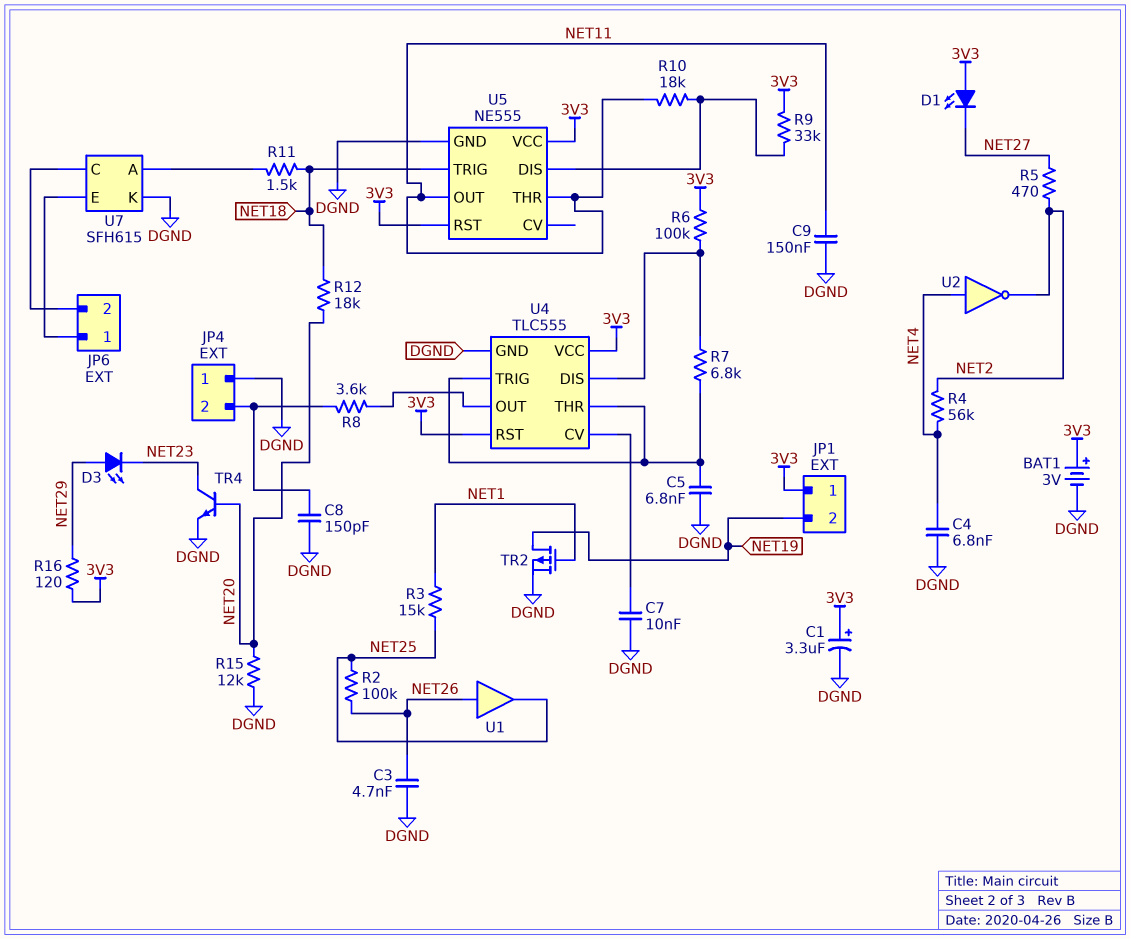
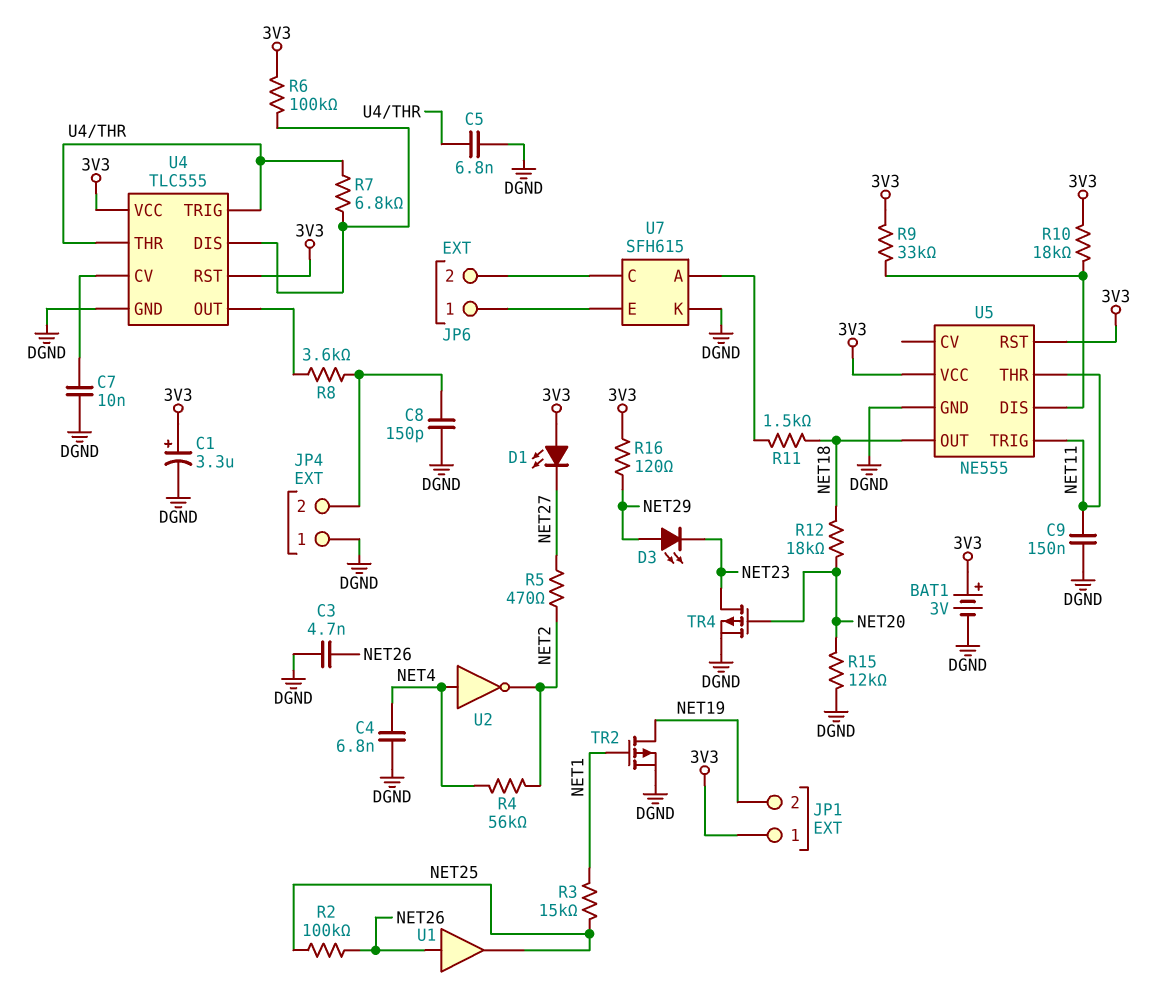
R10: 18k (NET11, U5/DIS) -> 18k (3V3, U5/DIS)
TR4: NPN (B NET20, C NET23, E DGND) -> PMOS (G NET20, D NET23, S DGND)
U5 pin OUT: NET11 -> NET18
U5 pin TRIG: NET18 -> NET11

